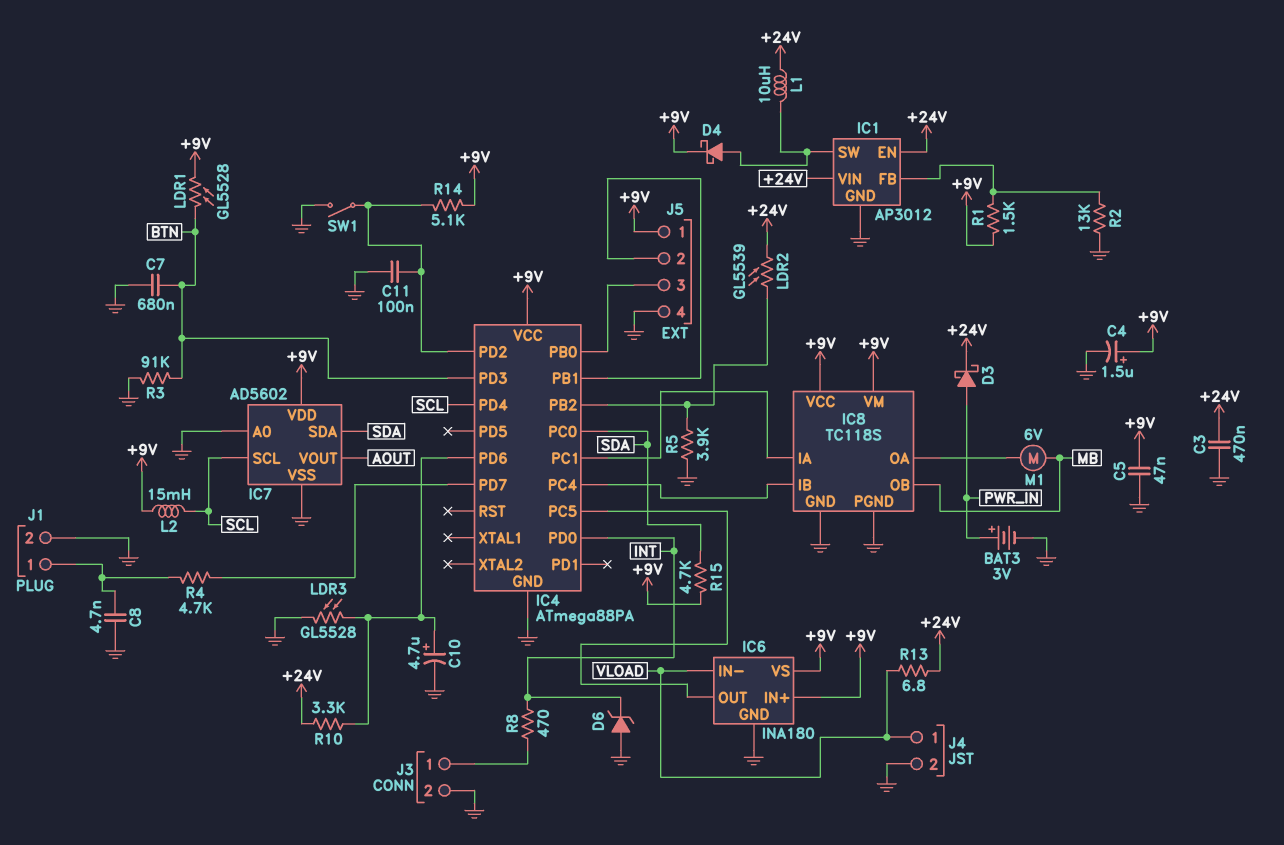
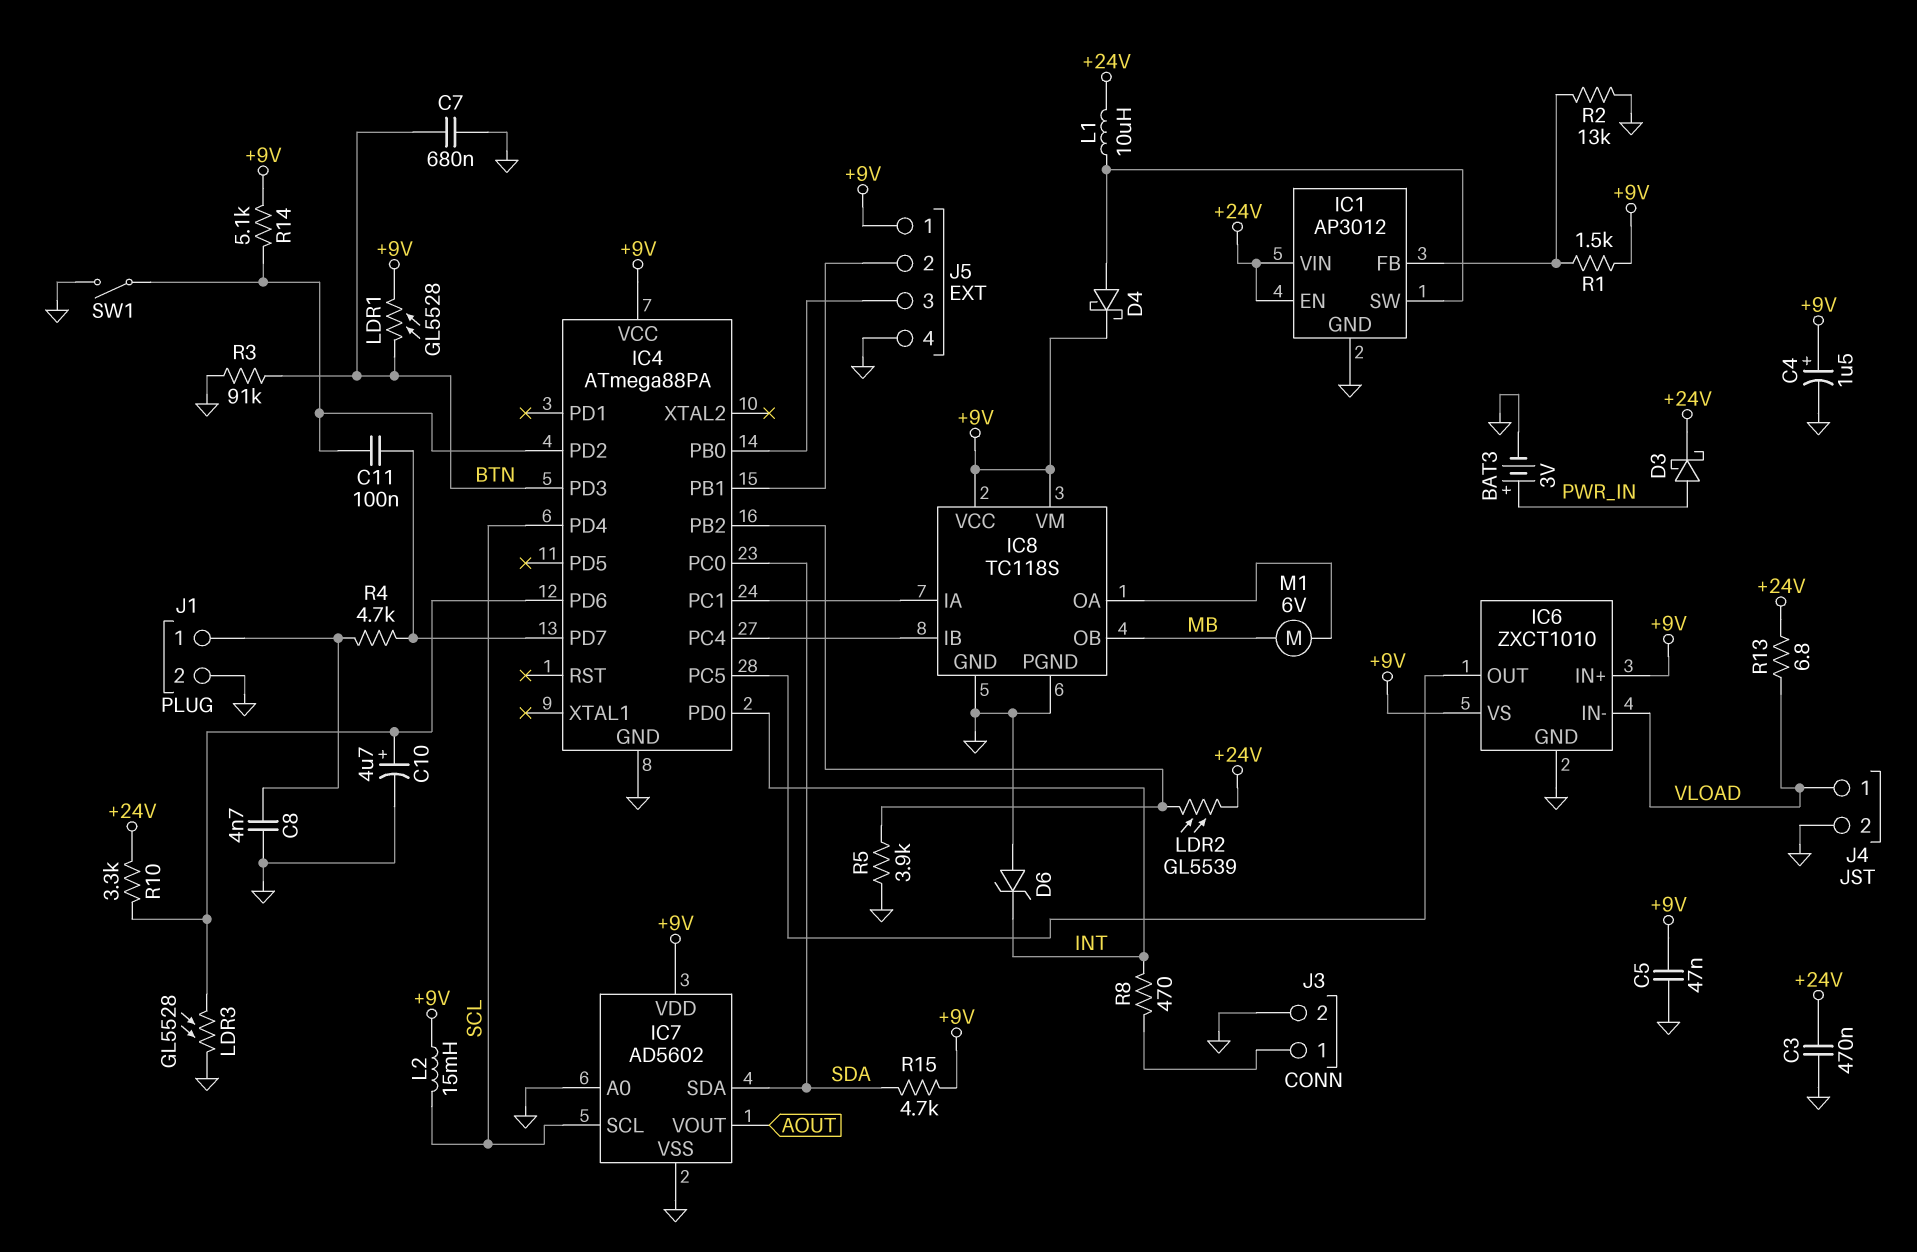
C11: 100nF (GND, IC4/PD2) -> 100nF (IC4/PD2, IC4/PD7)
IC6: INA180 -> ZXCT1010

